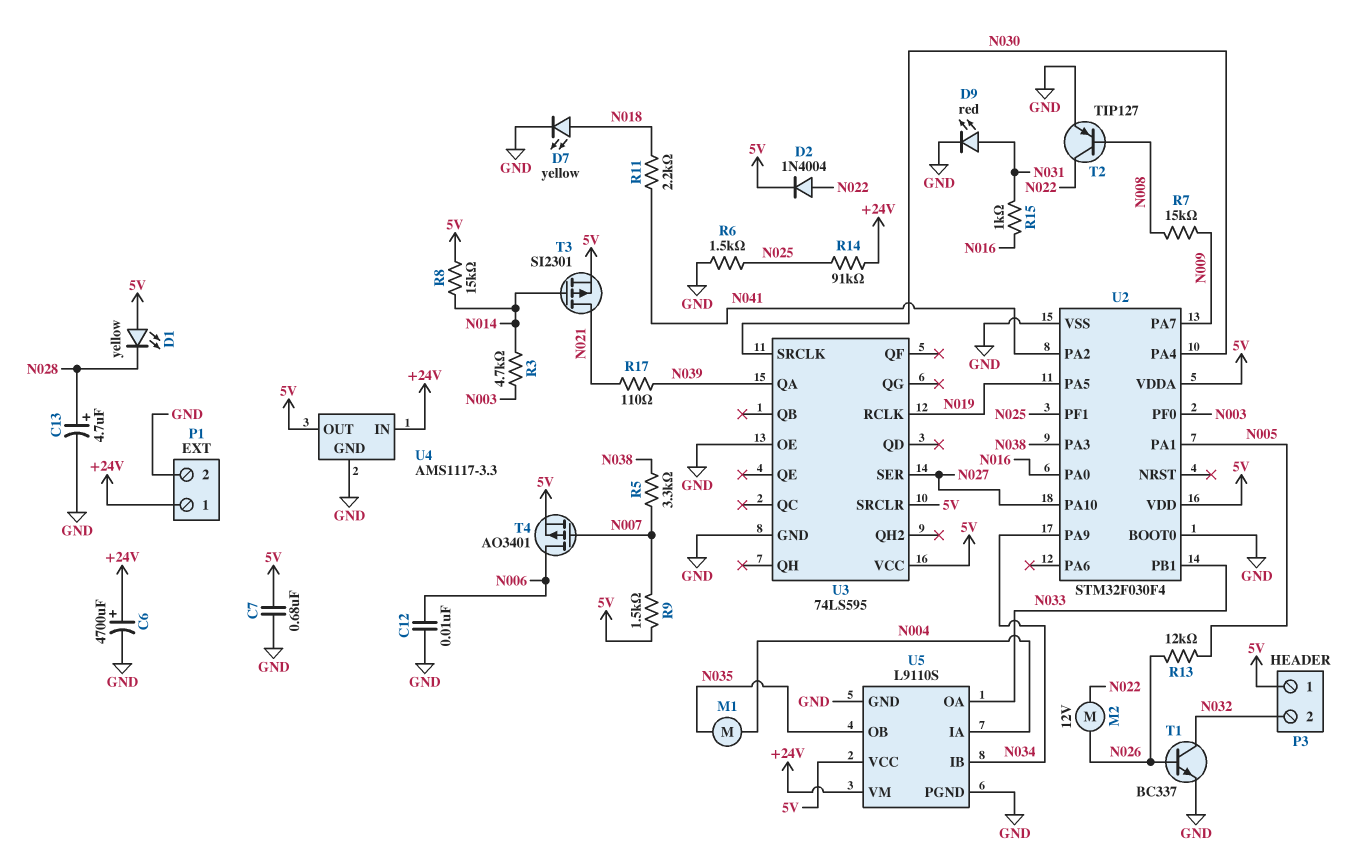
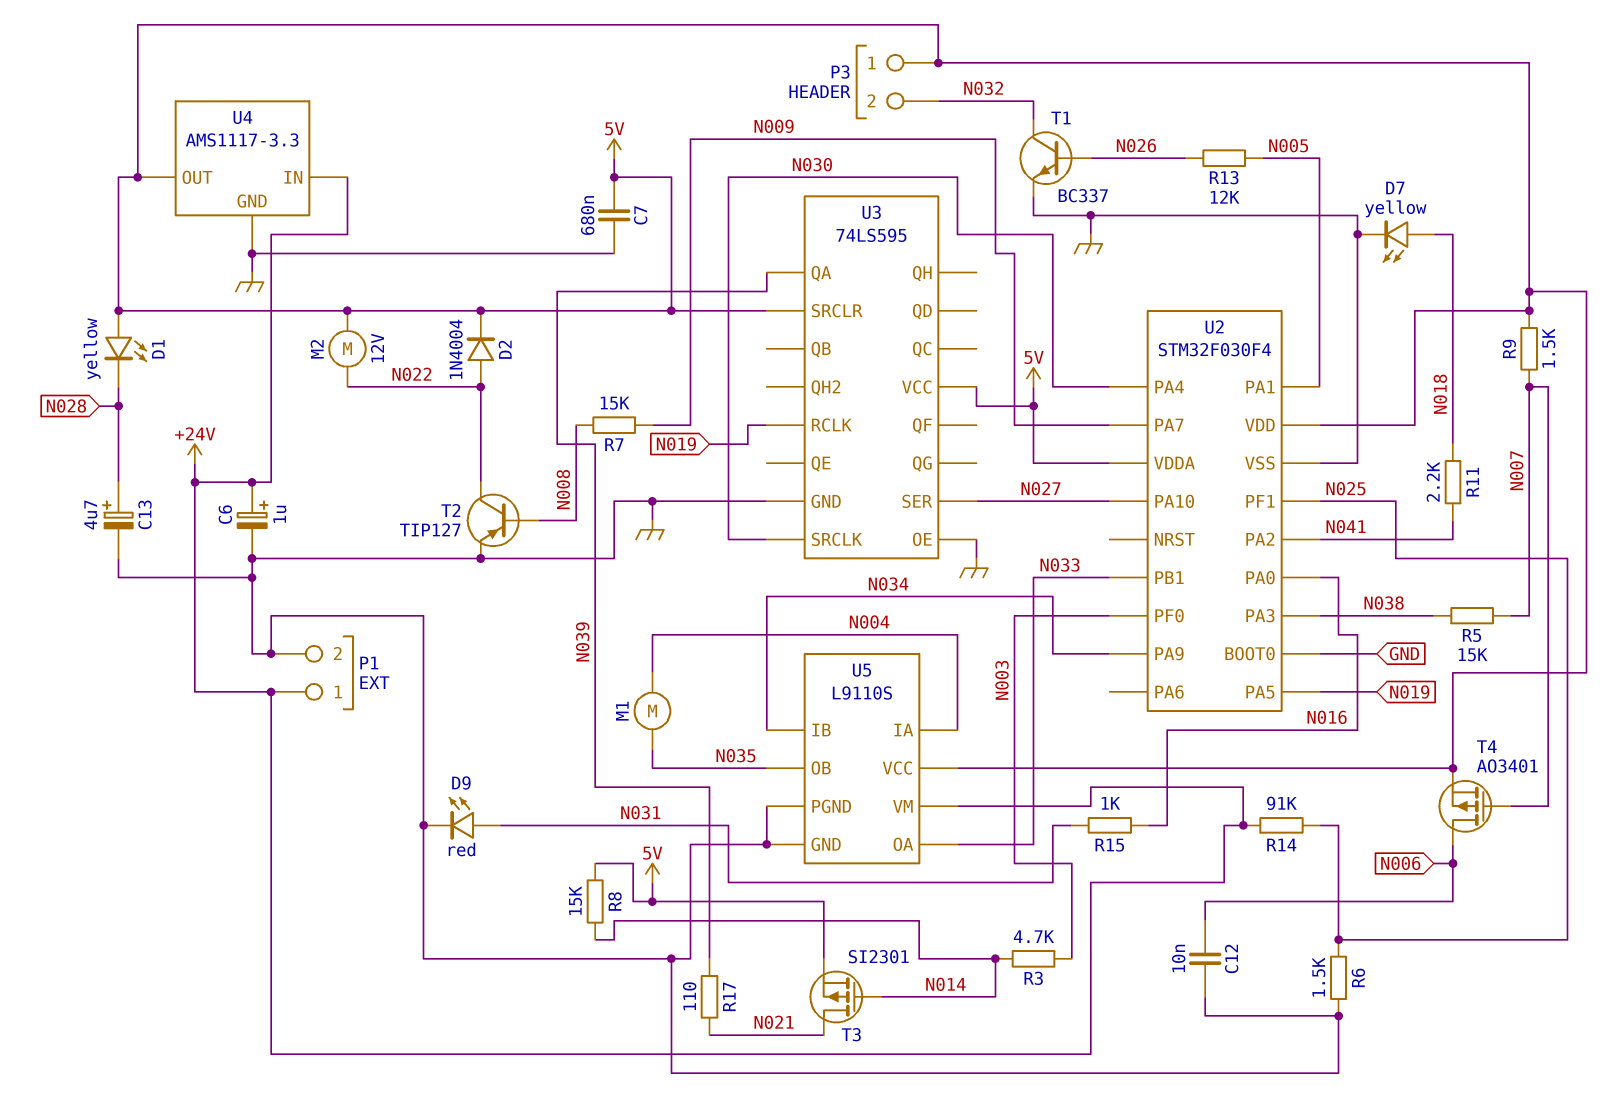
C6: 4700uF (plus +24V, minus GND) -> 1uF (plus +24V, minus GND)
M2: motor 12V (N022, N026) -> motor 12V (5V, N022)
R5: 3.3k (N007, N038) -> 15k (N007, N038)

